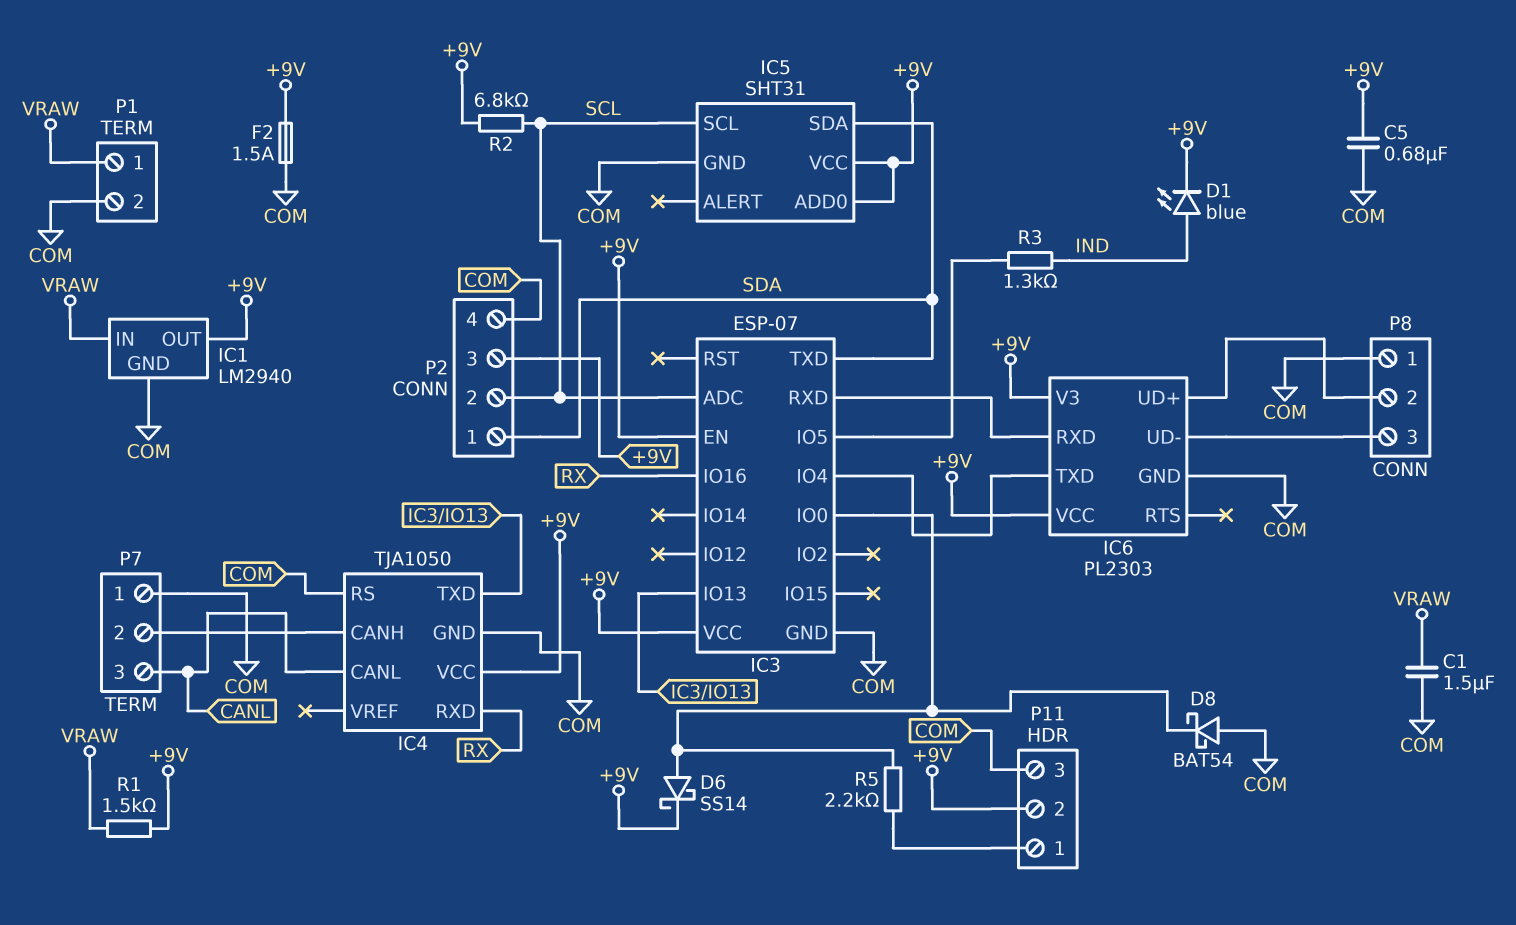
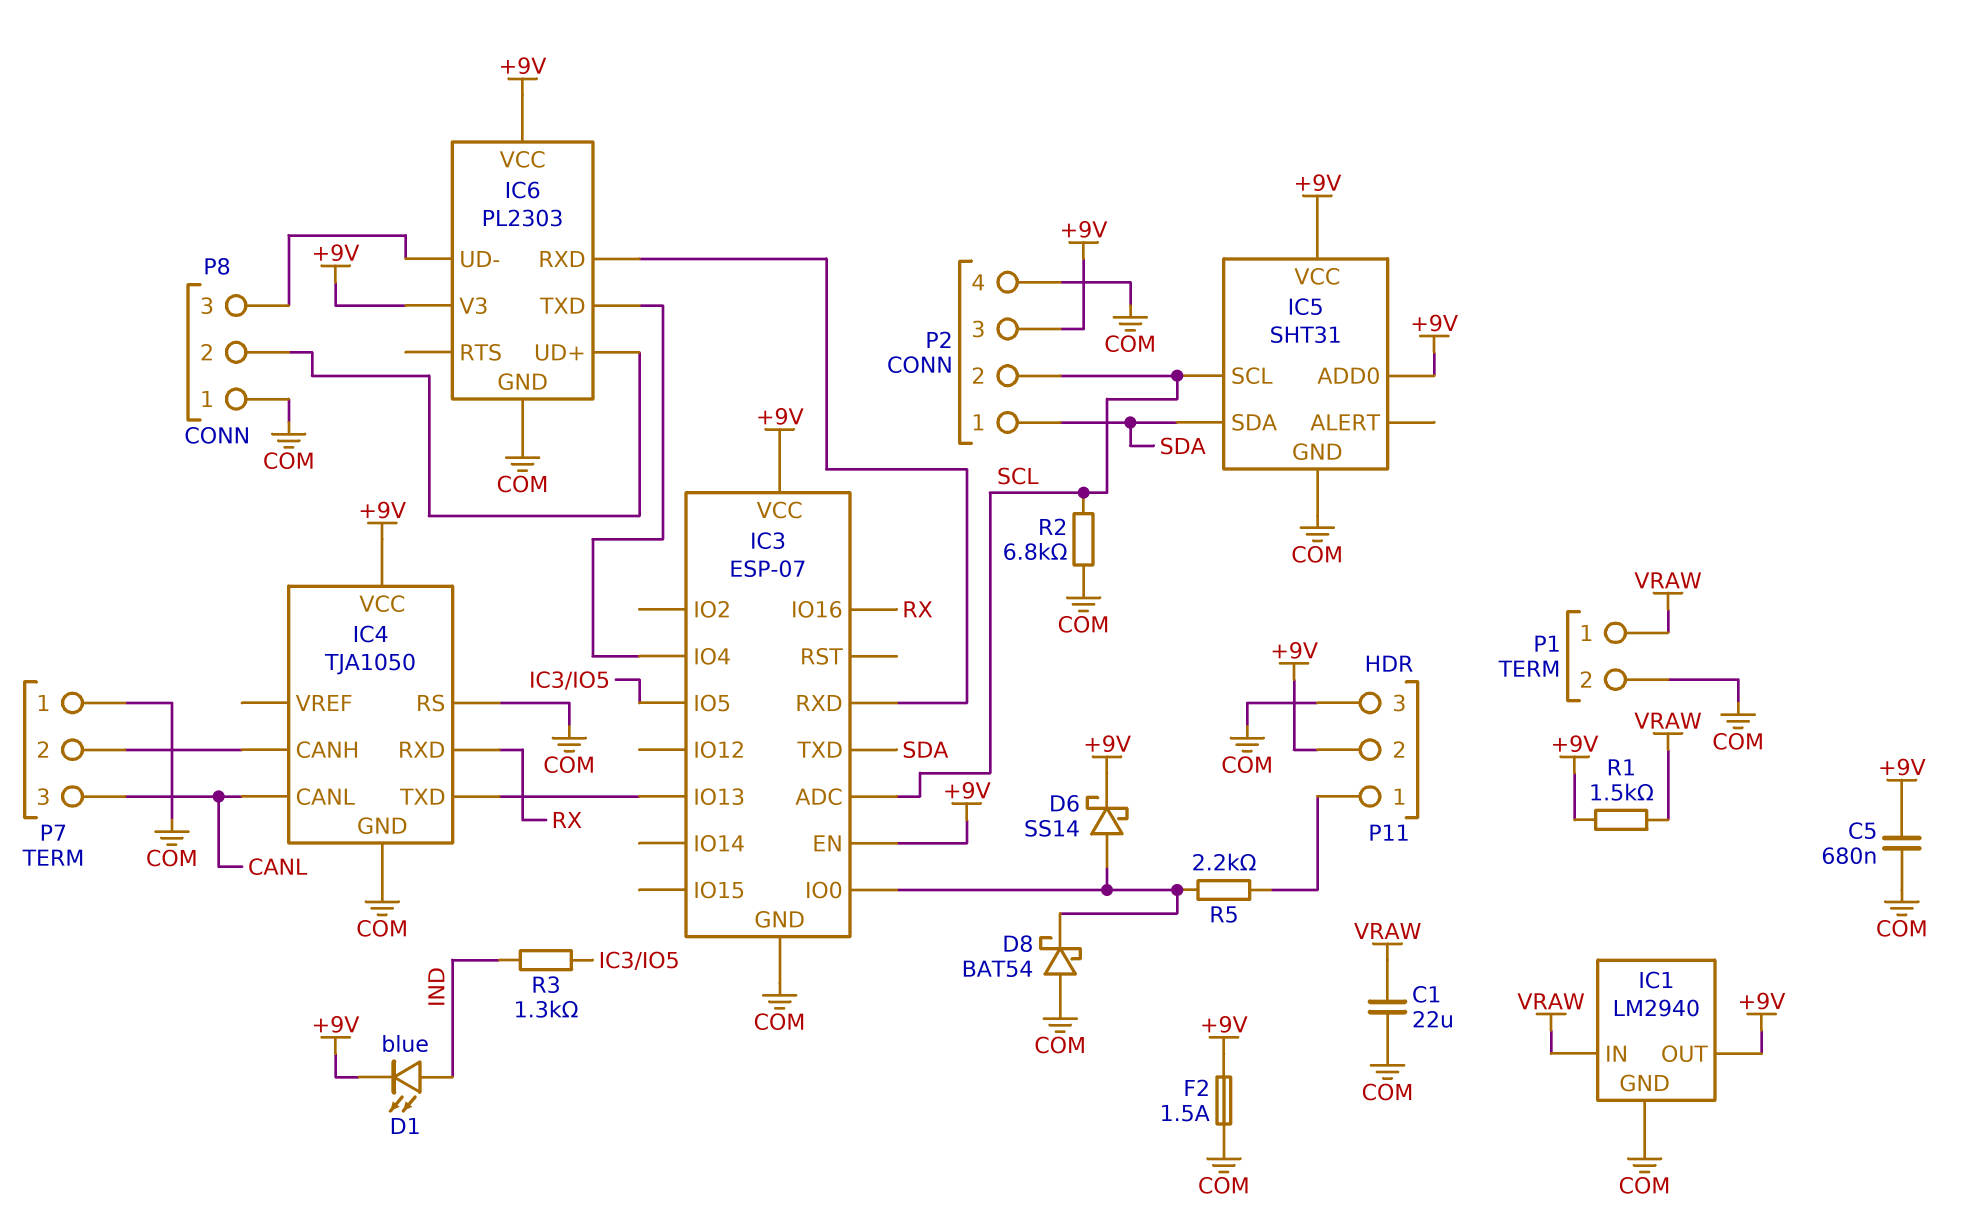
C1: 1.5uF (COM, VRAW) -> 22uF (COM, VRAW)
R2: 6.8k (+9V, SCL) -> 6.8k (COM, SCL)

